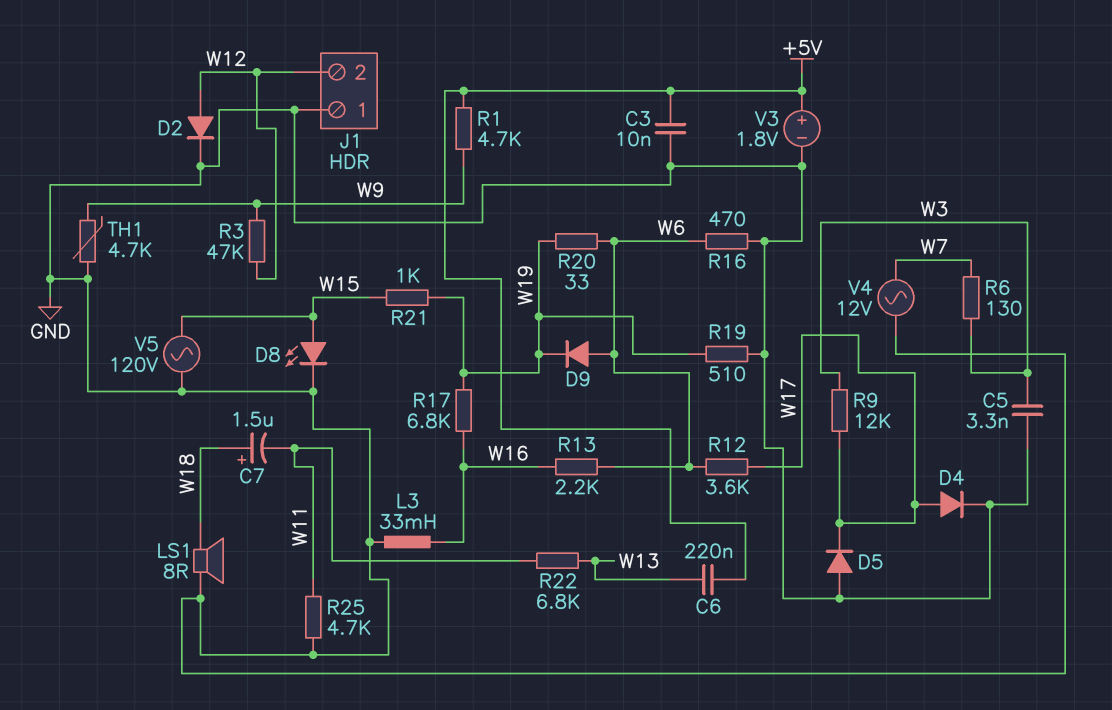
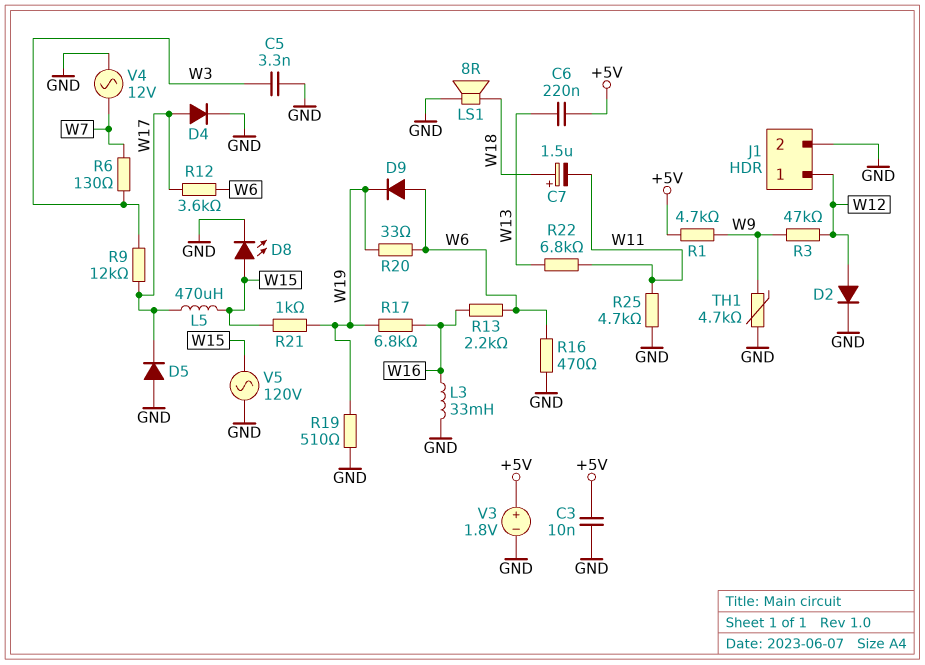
J1 pin 1: GND -> W12
J1 pin 2: W12 -> GND
L5: none -> 470uH (W15, W17)

